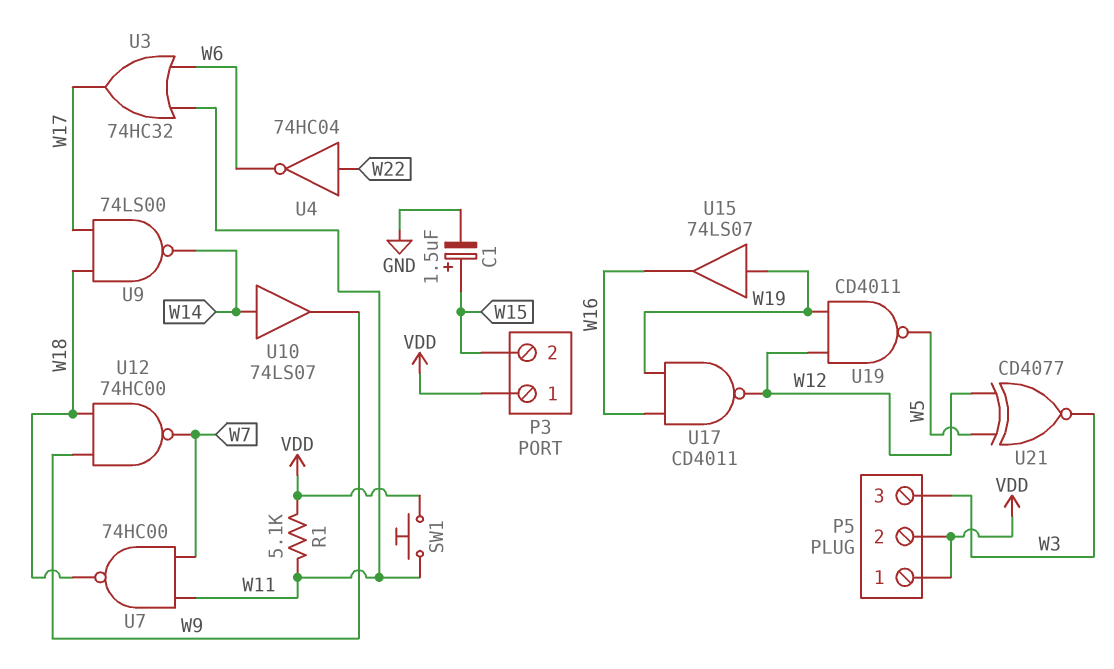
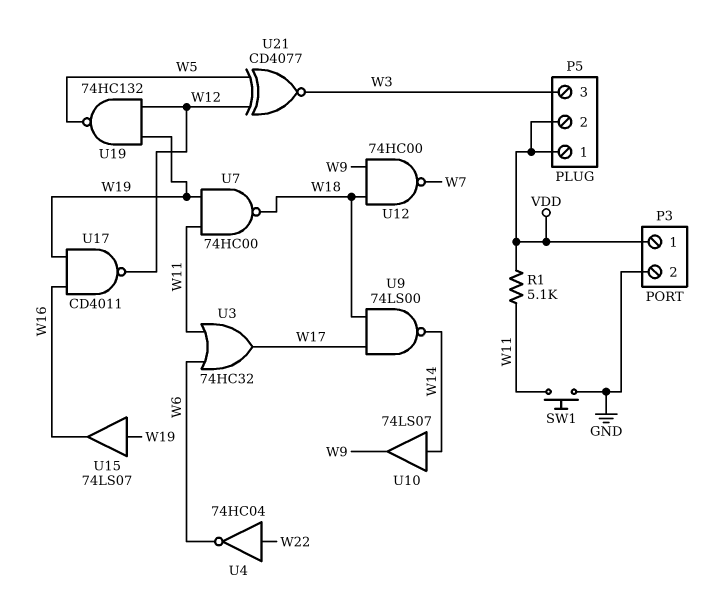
C1: 1.5uF (plus W15, minus GND) -> none
P3 pin 2: W15 -> GND
SW1: button (VDD, W11) -> button (GND, W11)
U7: NAND 74HC00 (in W7, in W11, out W18) -> NAND 74HC00 (in W11, in W19, out W18)
U19: NAND CD4011 (in W12, in W19, out W5) -> NAND 74HC132 (in W12, in W19, out W5)

